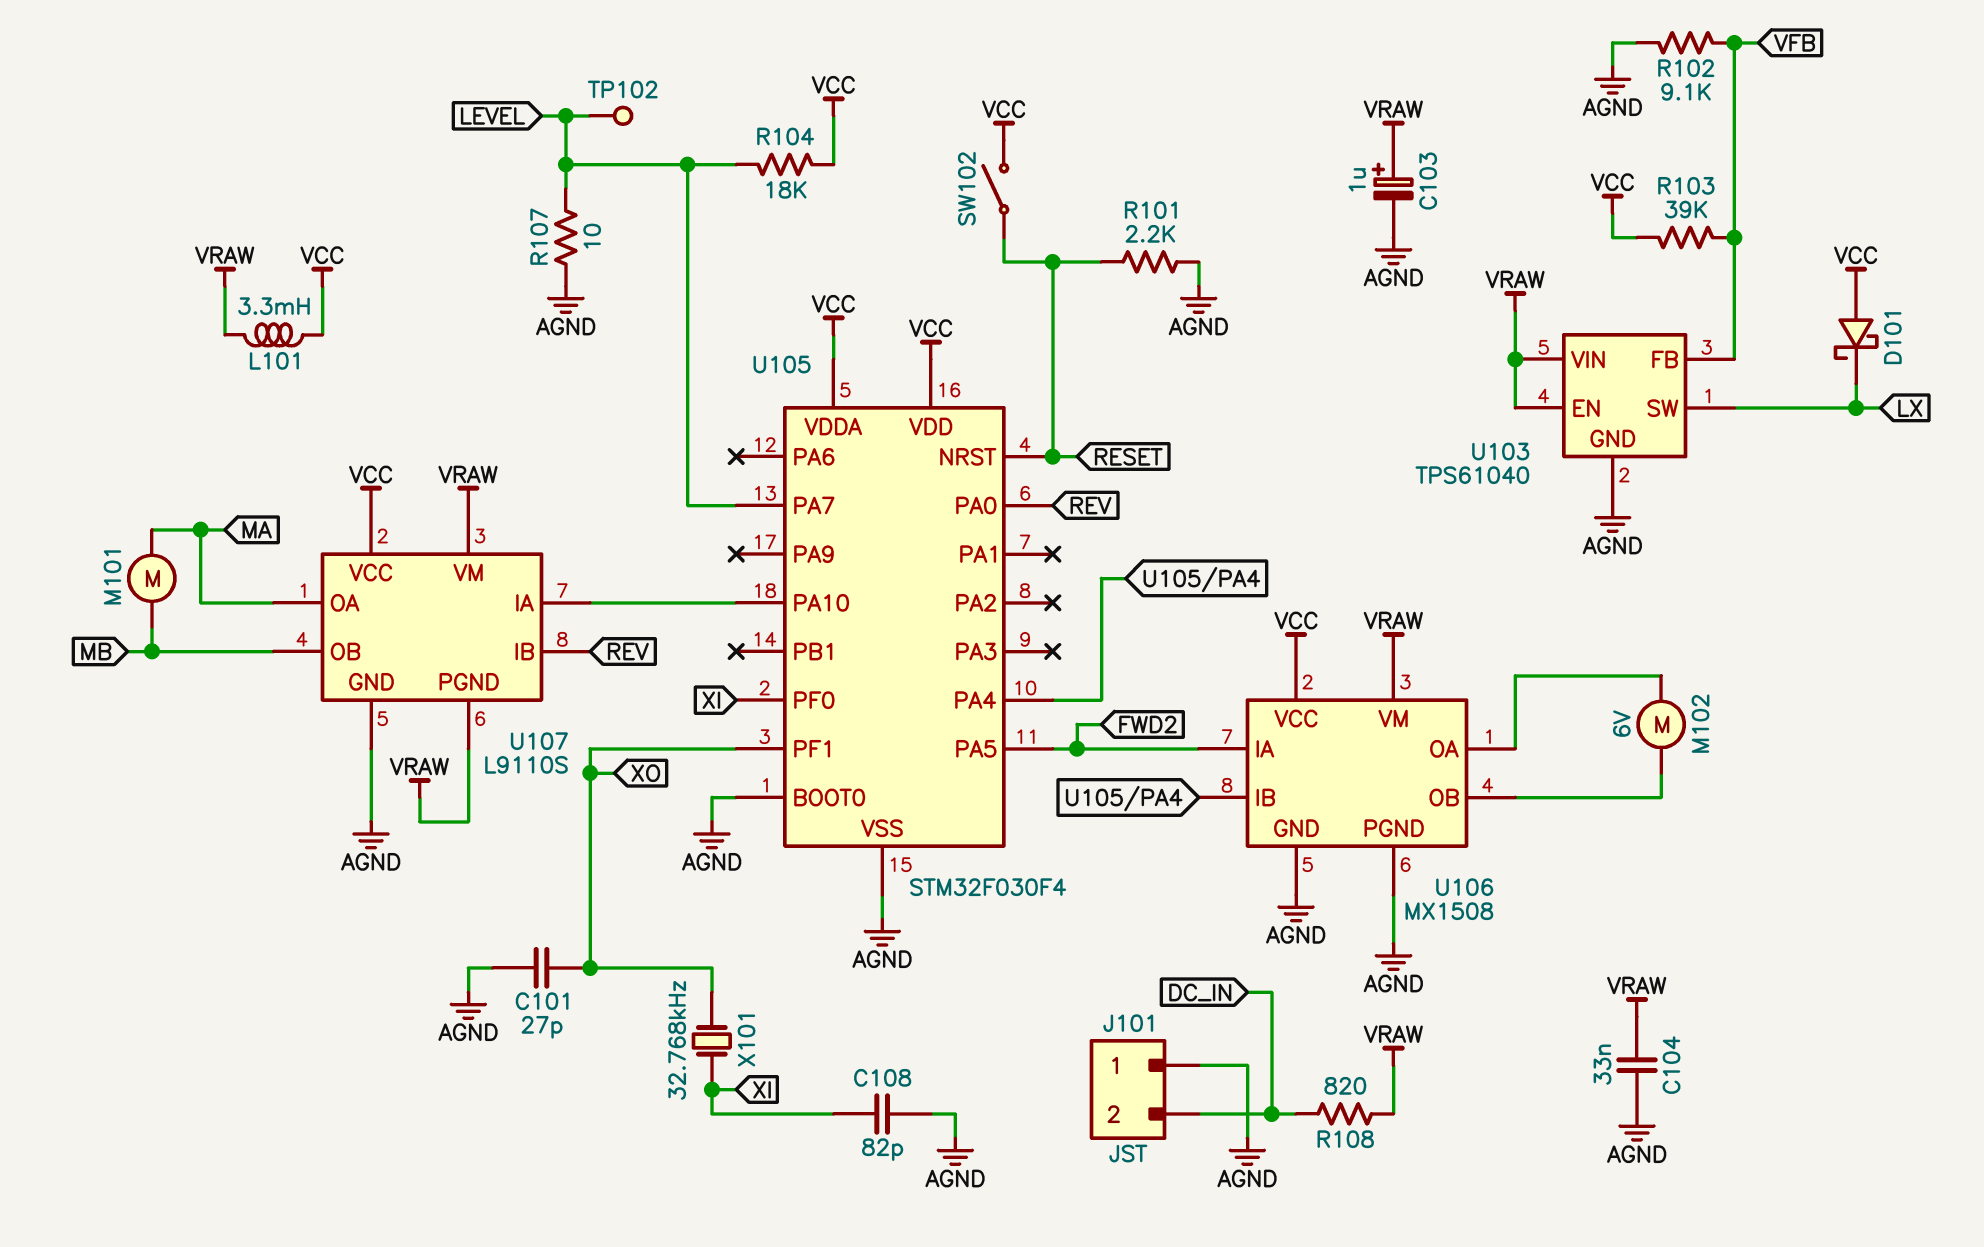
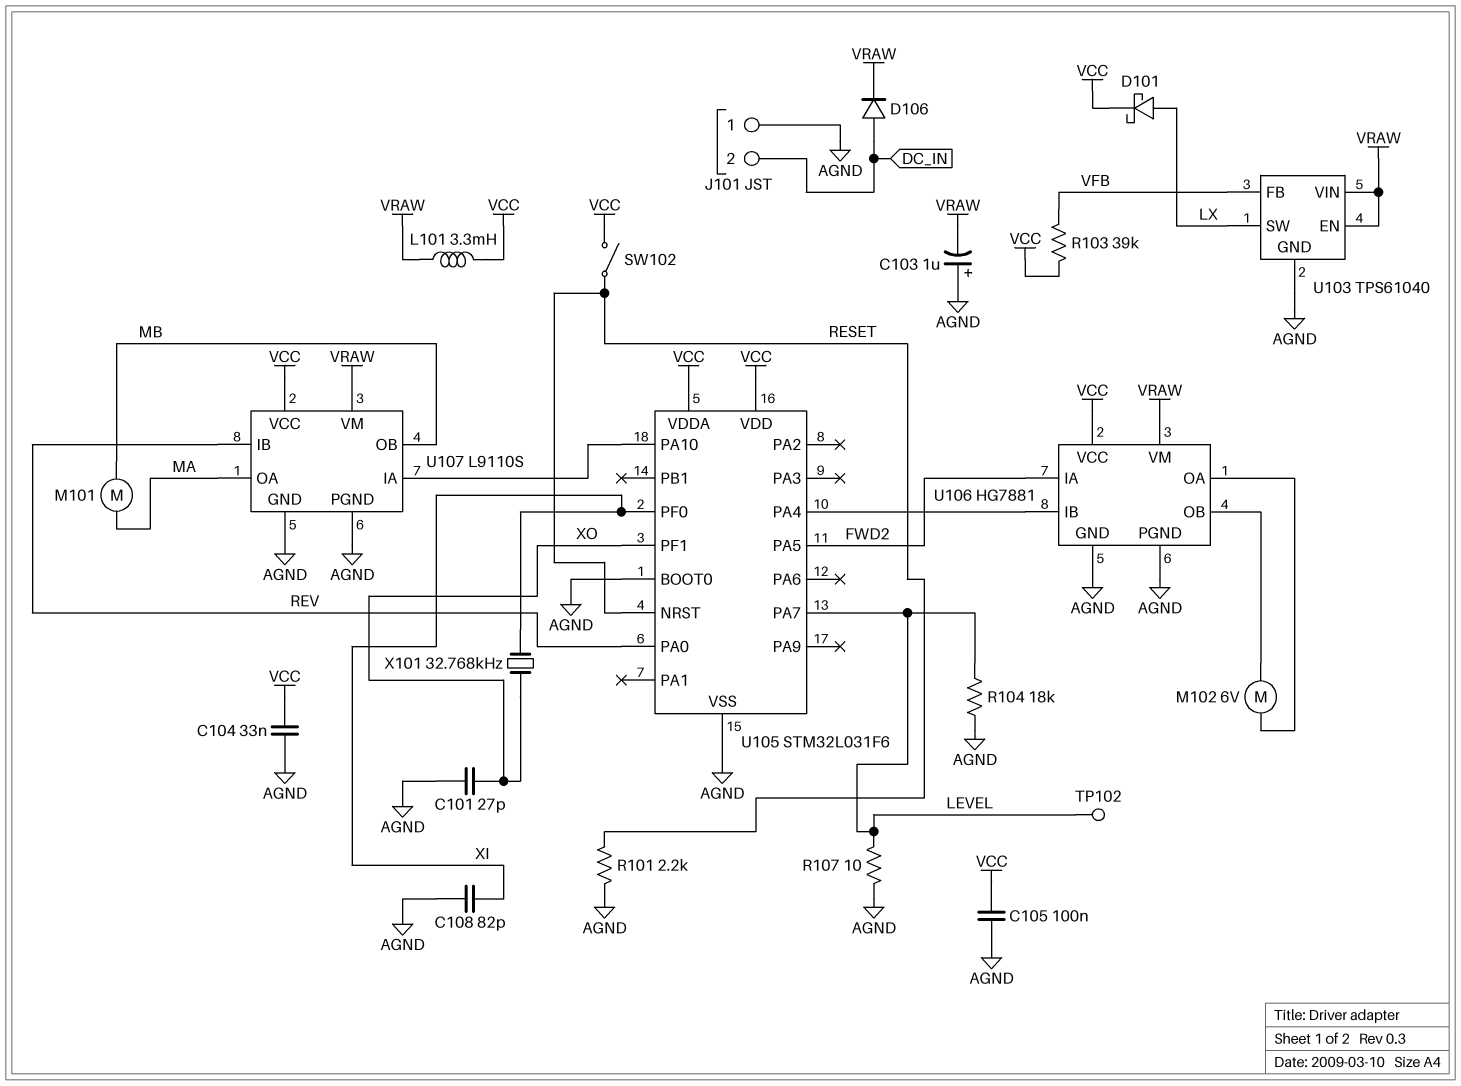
C103: 1uF (plus VRAW, minus AGND) -> 1uF (plus AGND, minus VRAW)
C104: 33nF (AGND, VRAW) -> 33nF (AGND, VCC)
C105: none -> 100nF (AGND, VCC)
D101: schottky (A VCC, K LX) -> schottky (A LX, K VCC)
D106: none -> diode (A DC_IN, K VRAW)
R102: 9.1k (AGND, VFB) -> none
R104: 18k (LEVEL, VCC) -> 18k (AGND, LEVEL)
R108: 820 (DC_IN, VRAW) -> none
U105: STM32F030F4 -> STM32L031F6
U106: MX1508 -> HG7881
U107 pin PGND: VRAW -> AGND

